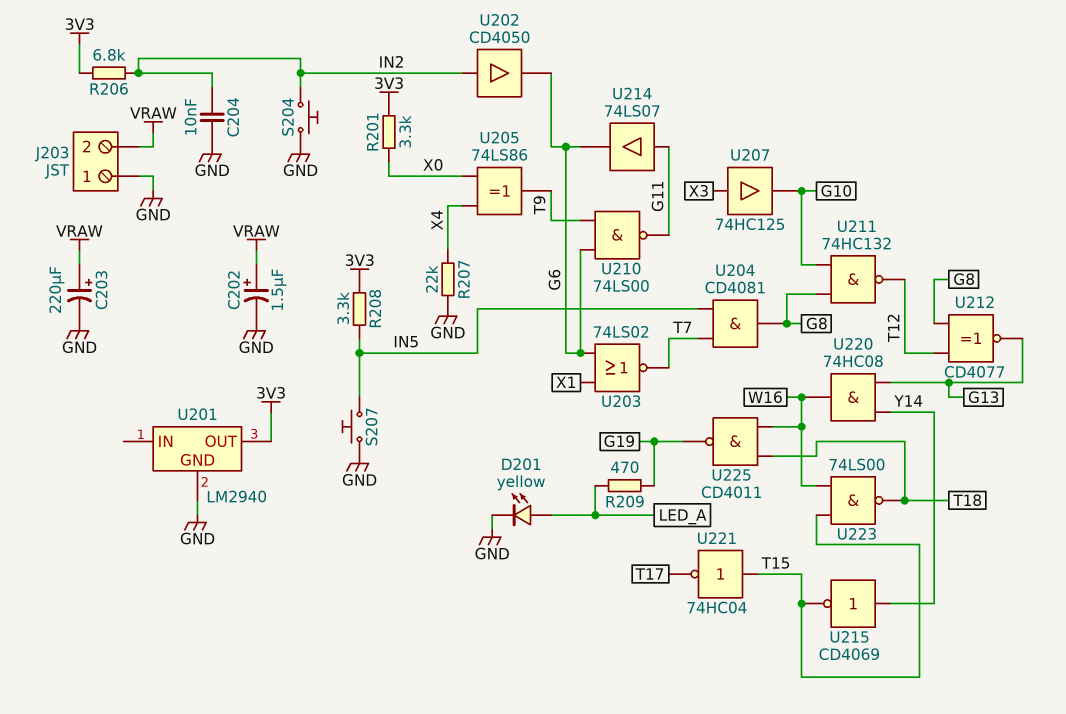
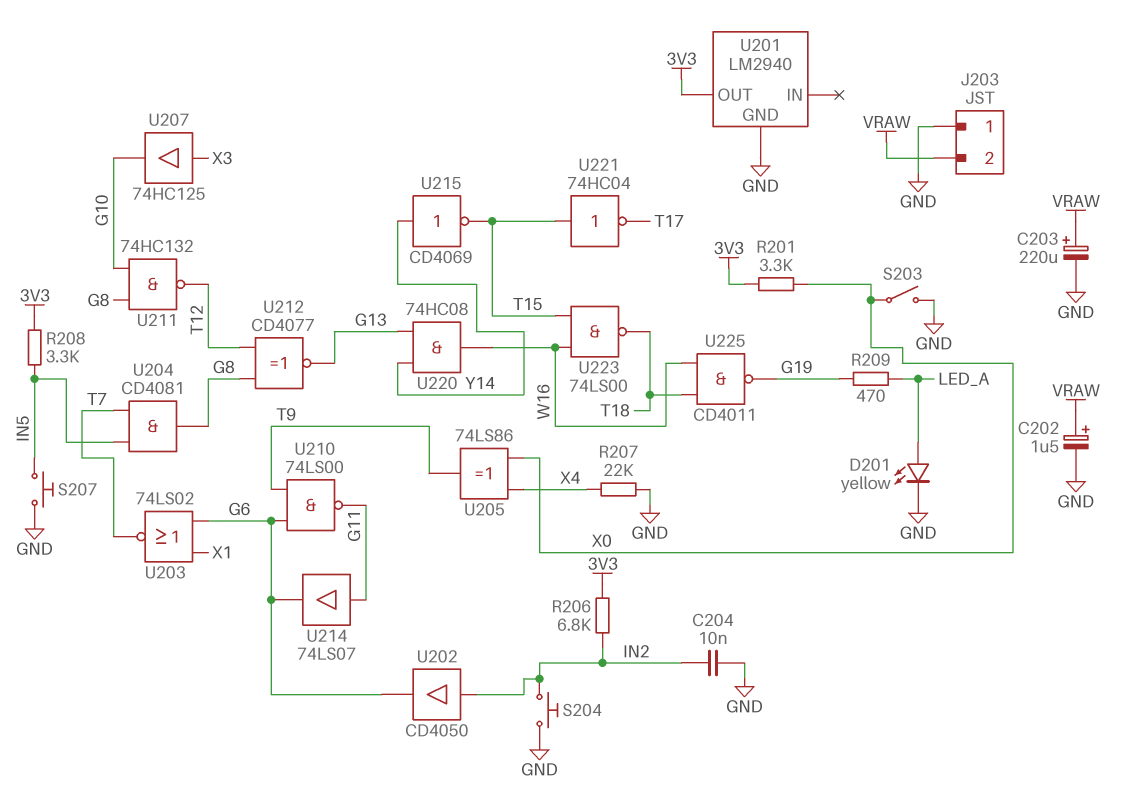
S203: none -> switch (GND, X0)

